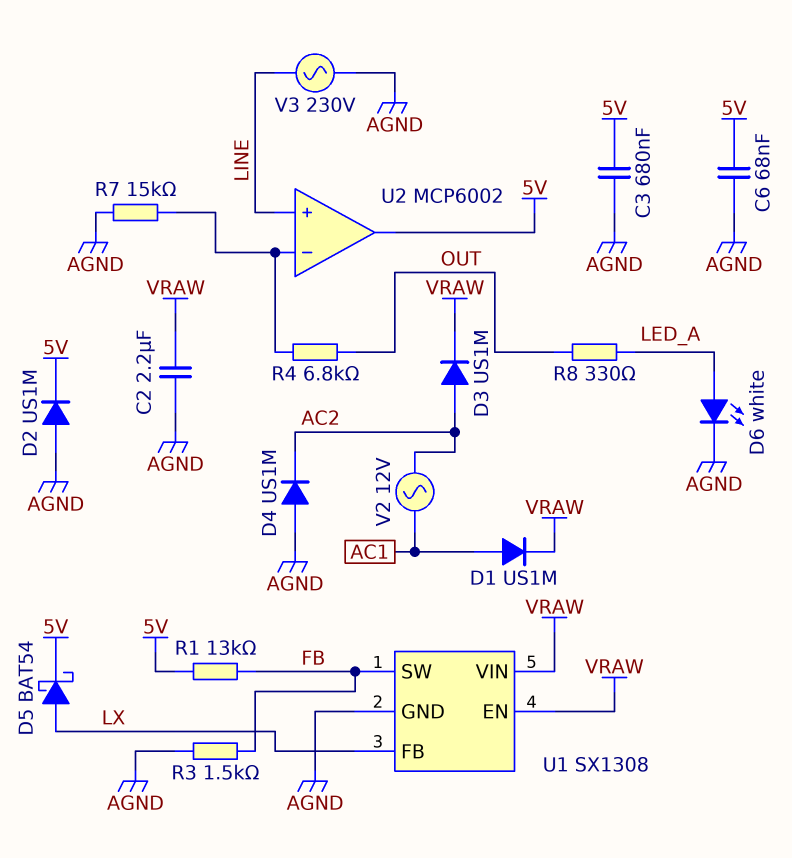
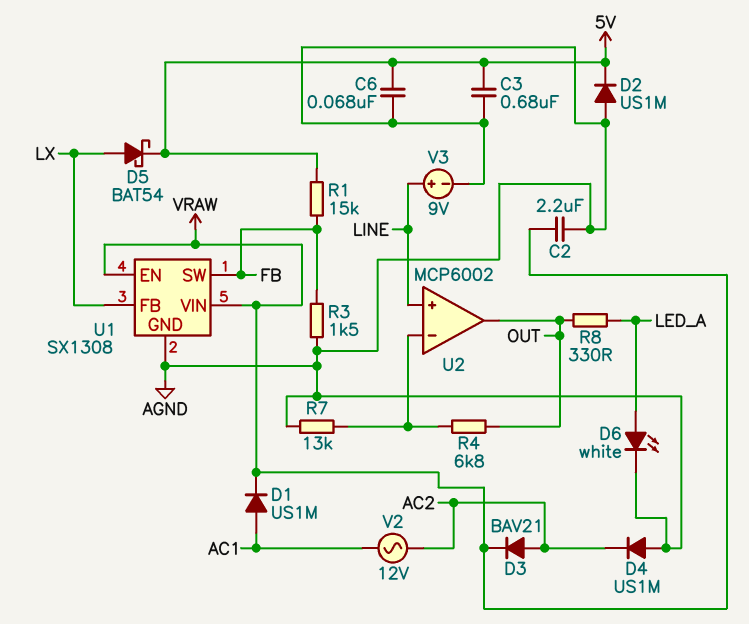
D3: diode US1M (A AC2, K VRAW) -> diode BAV21 (A AC2, K VRAW)
R1: 13k (5V, FB) -> 15k (5V, FB)
R7: 15k (AGND, U2/in-) -> 13k (AGND, U2/in-)
U2 pin out: 5V -> OUT
V3: AC 230V (AGND, LINE) -> 9V (plus LINE, minus AGND)

